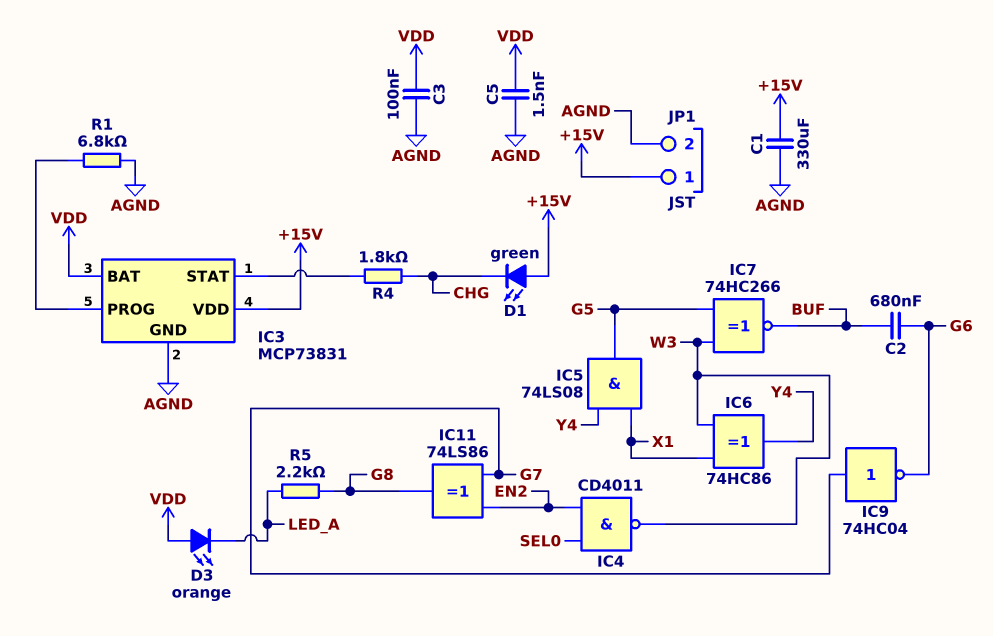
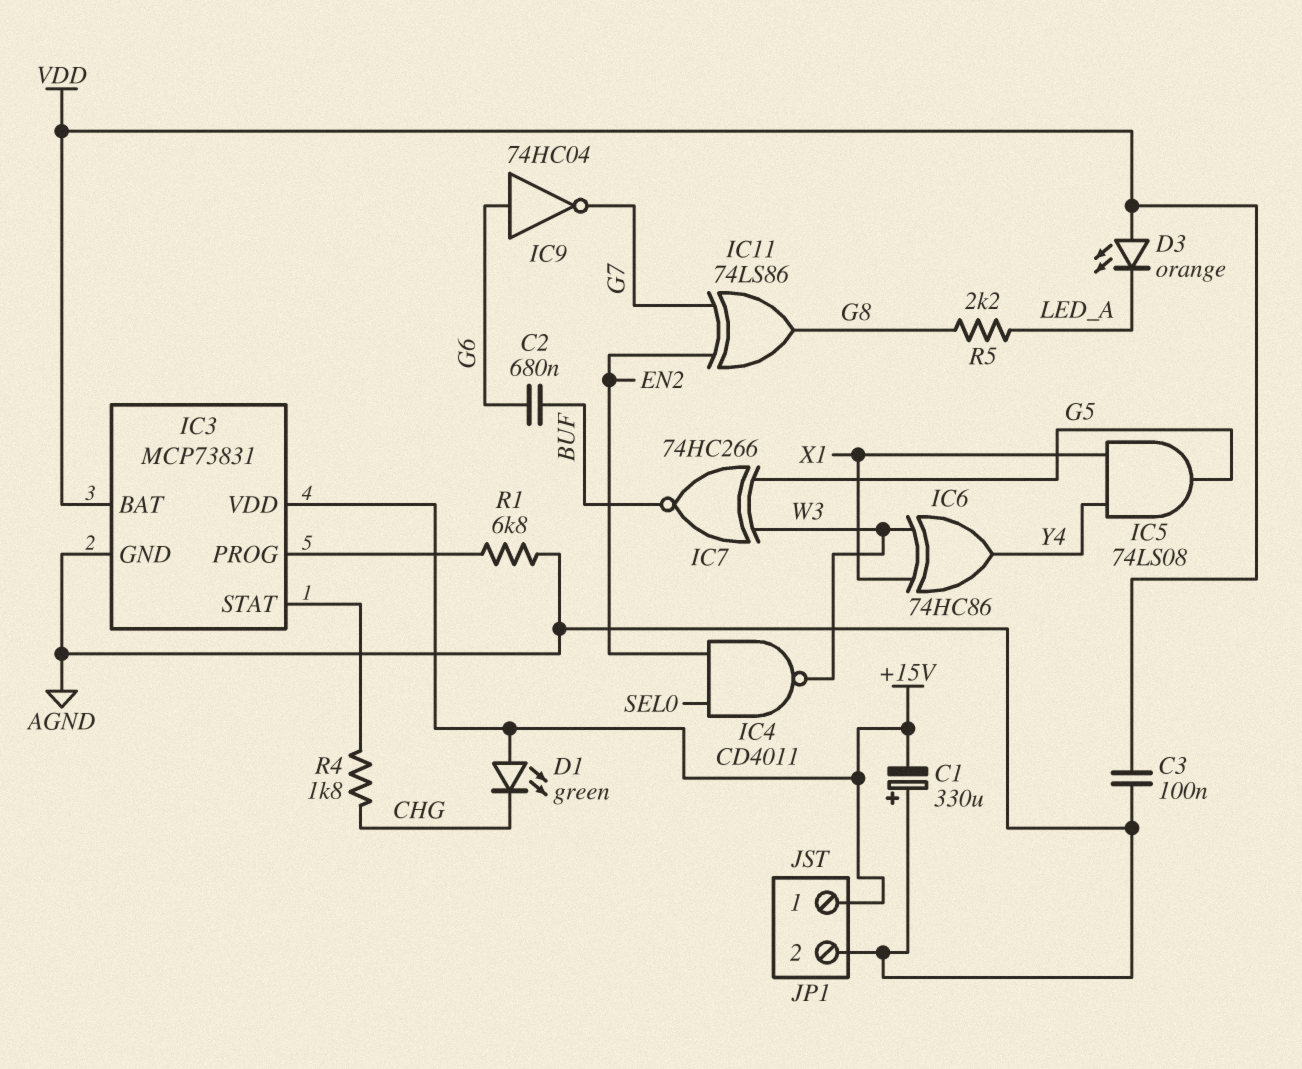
C1: 330uF (+15V, AGND) -> 330uF (plus AGND, minus +15V)
C5: 1.5nF (AGND, VDD) -> none
IC9: NOT 74HC04 (in G7, out G6) -> NOT 74HC04 (in G6, out G7)

